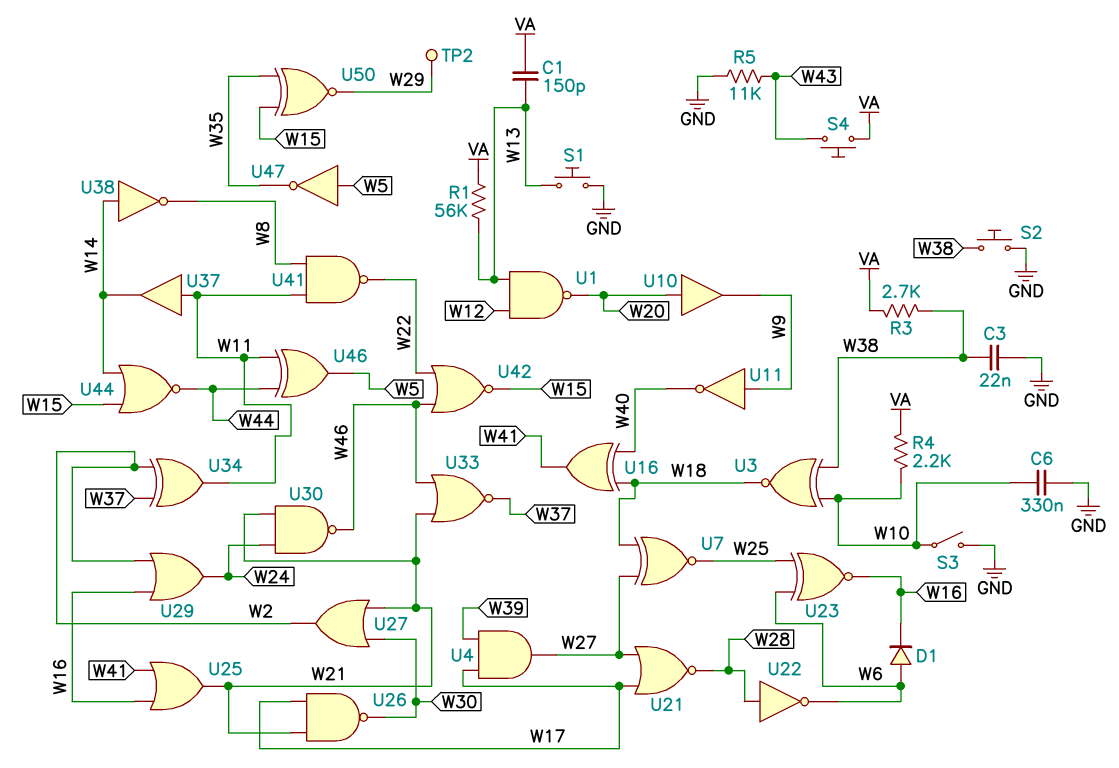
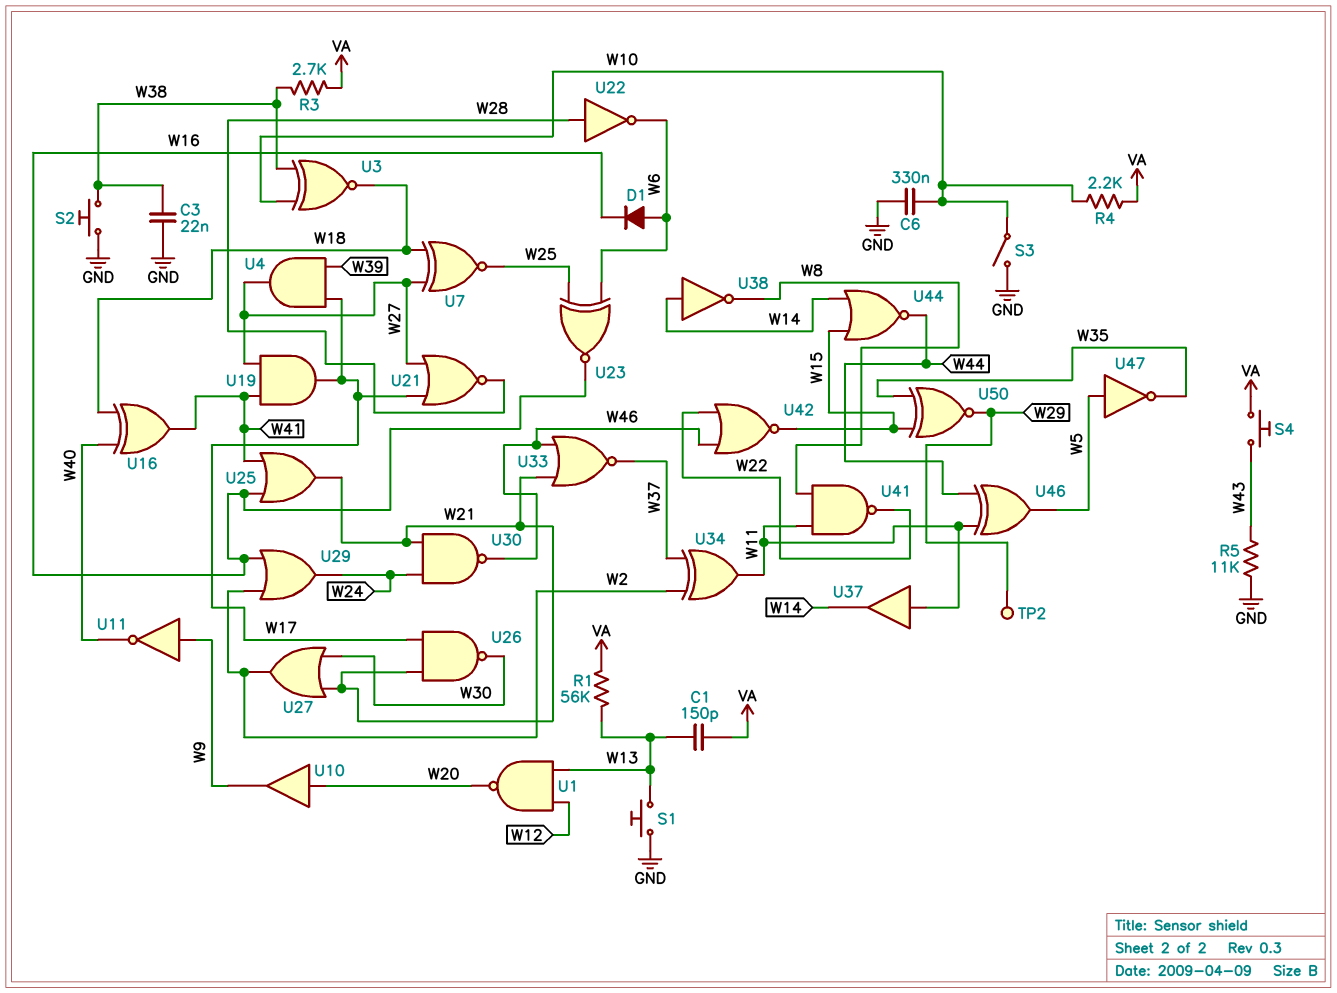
U19: none -> AND (in W27, in W41, out W17)

